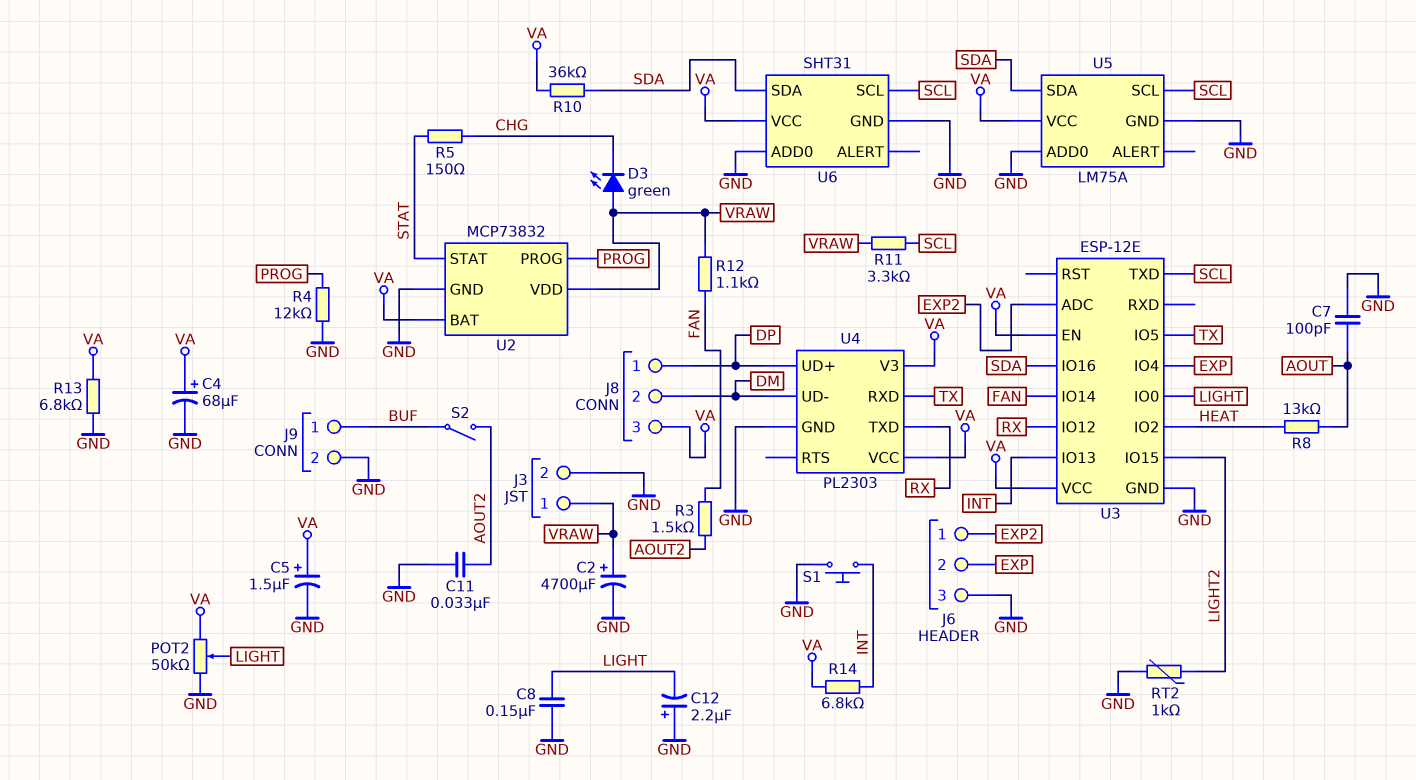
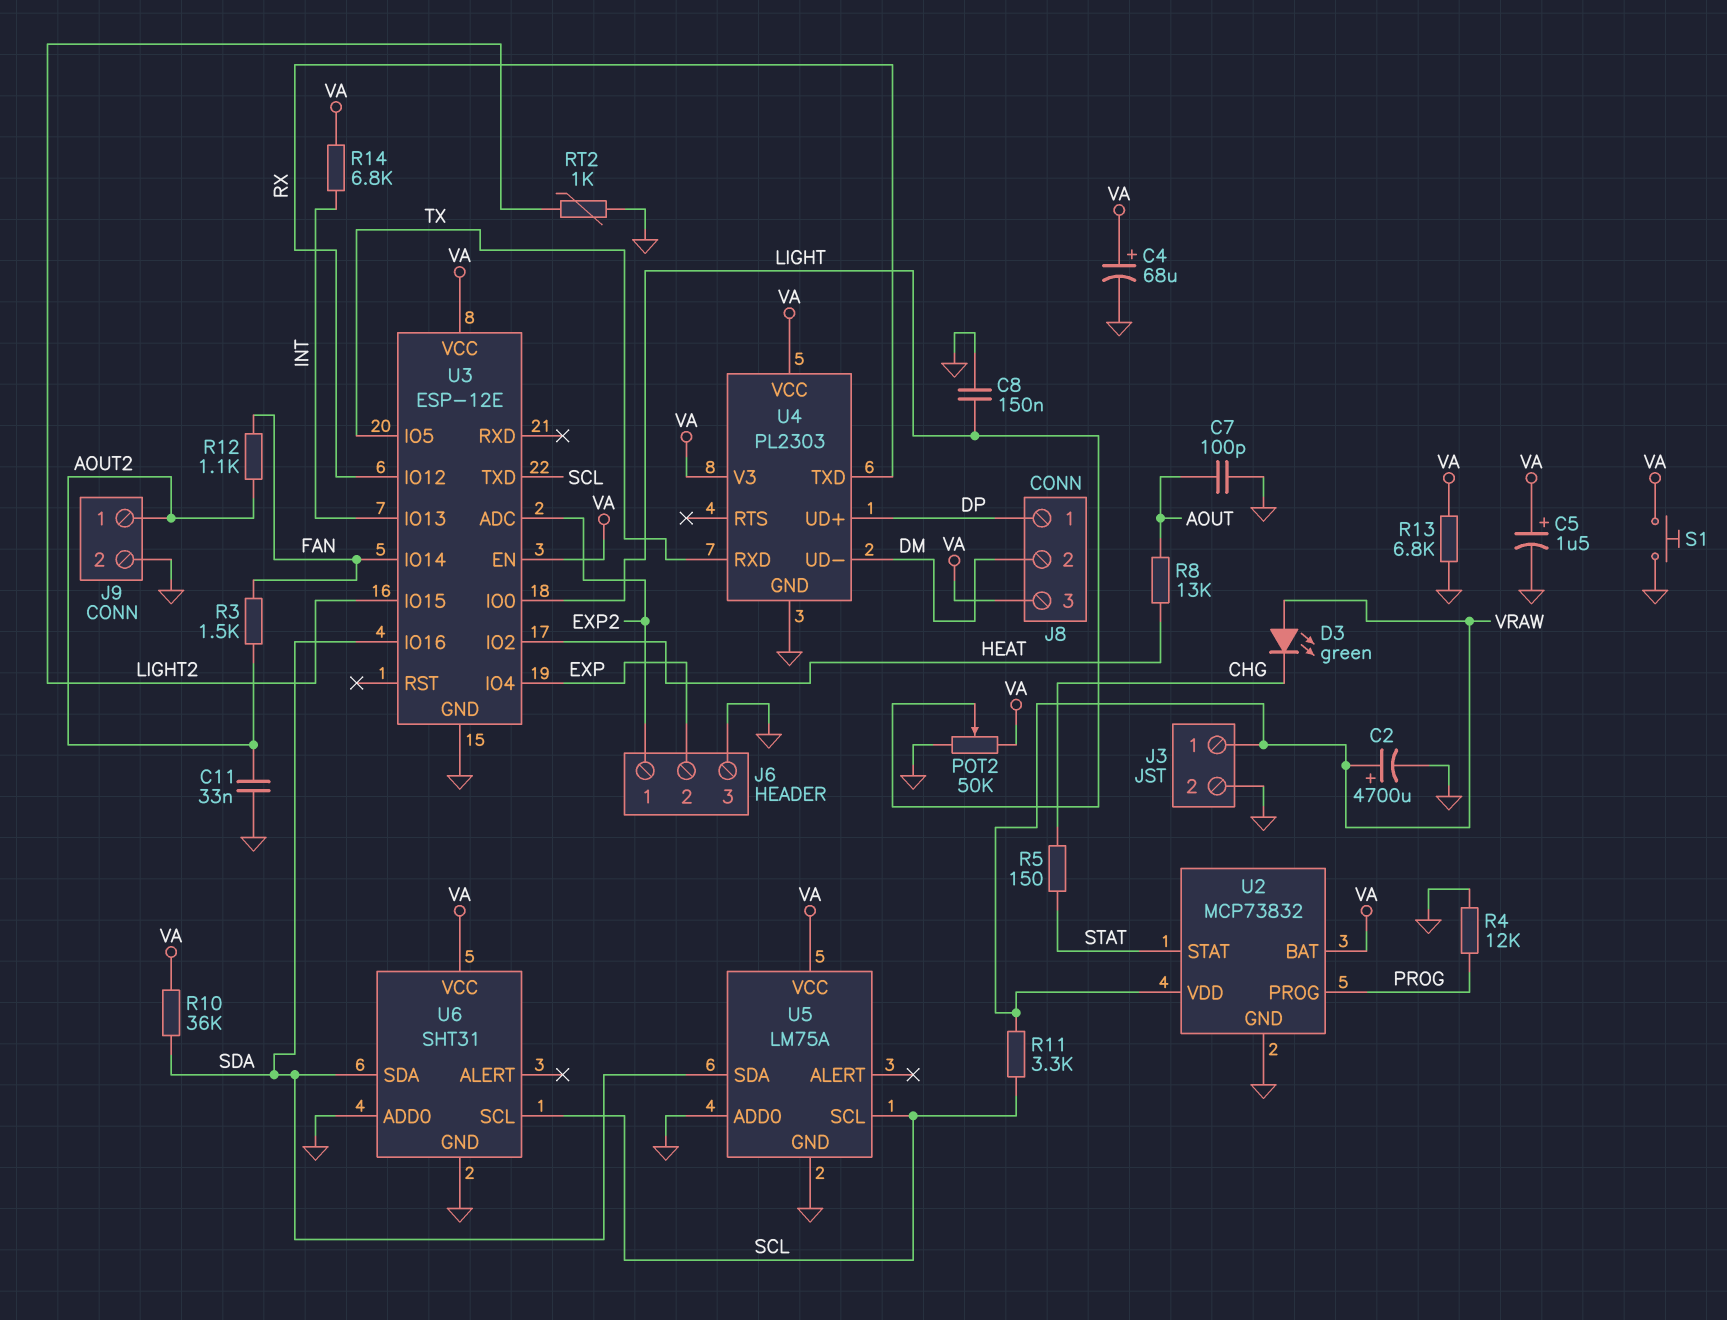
C12: 2.2uF (plus GND, minus LIGHT) -> none
J9 pin 1: BUF -> AOUT2
R12: 1.1k (FAN, VRAW) -> 1.1k (AOUT2, FAN)
S1: button (GND, INT) -> button (GND, VA)
S2: switch (AOUT2, BUF) -> none

